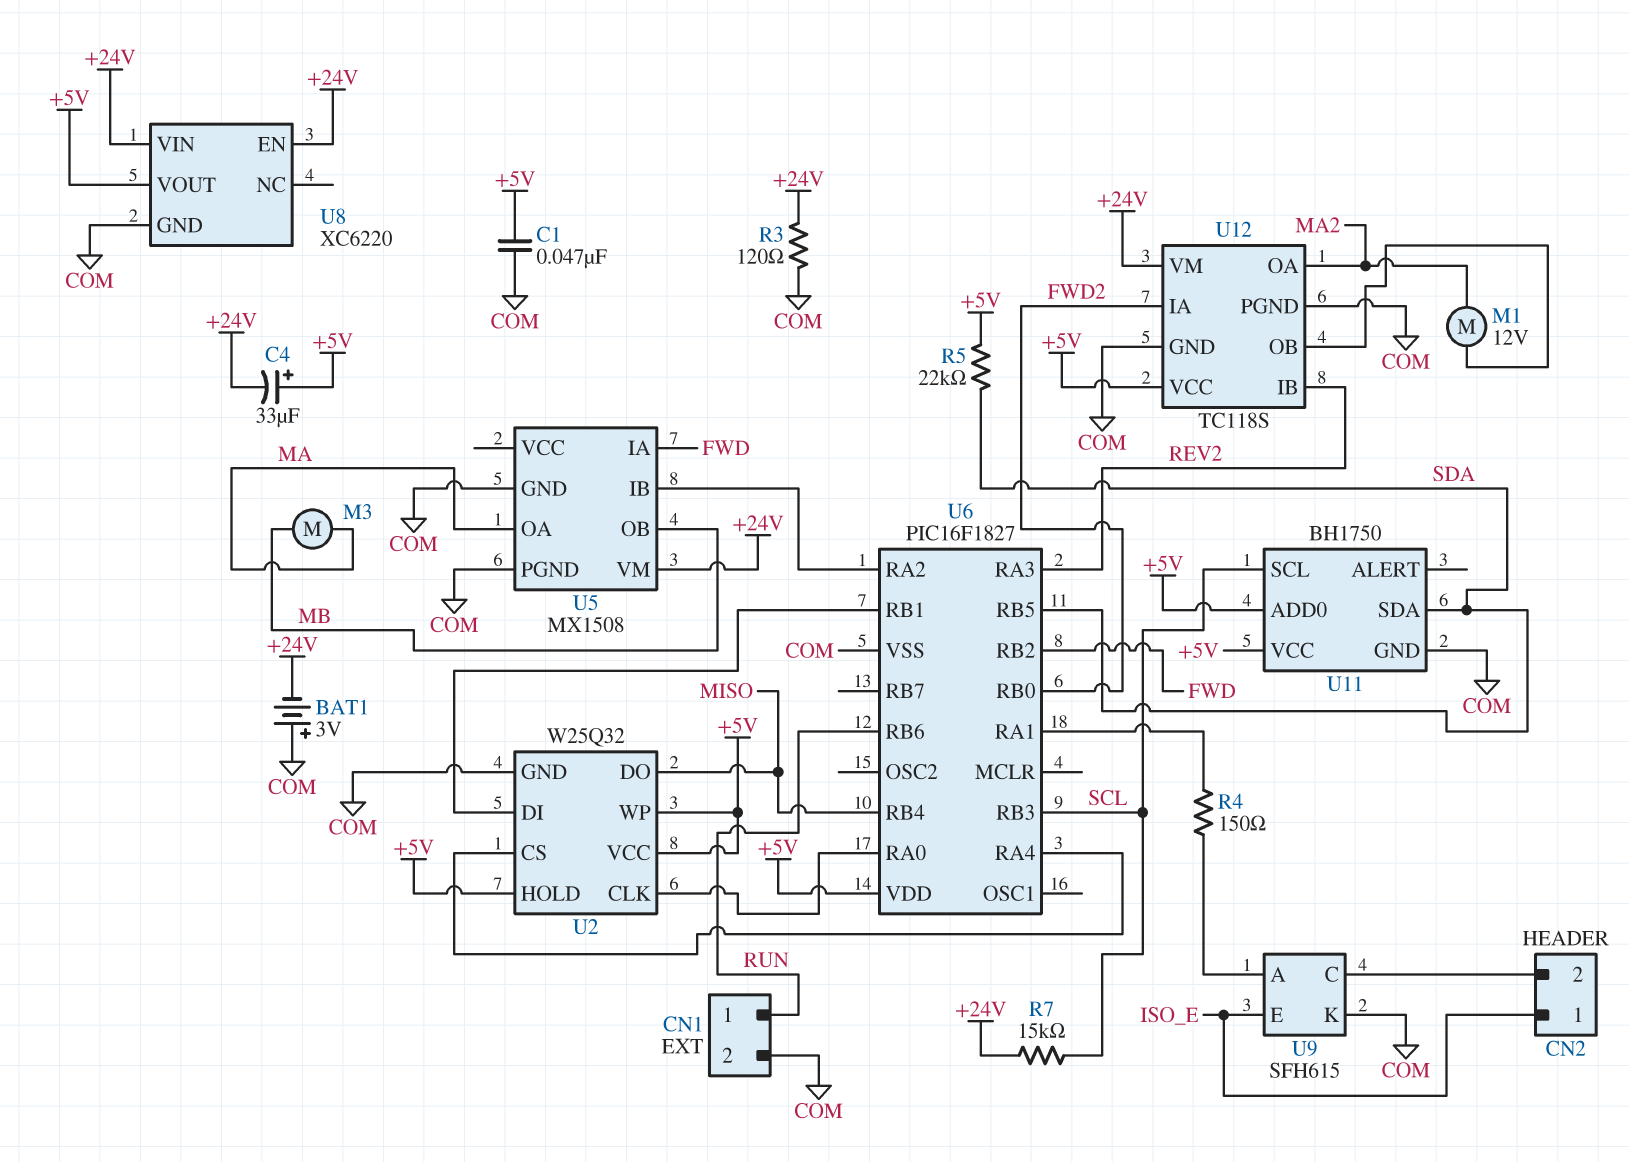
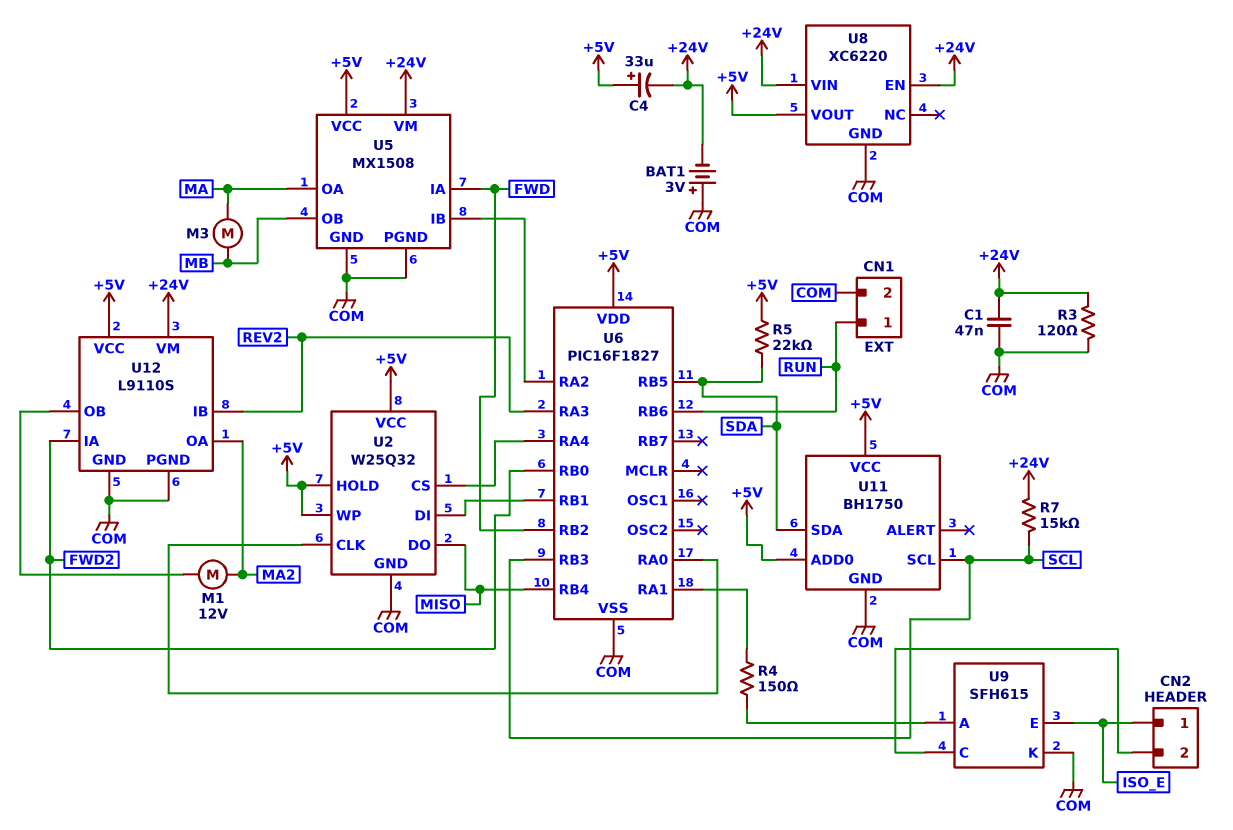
C1: 47nF (+5V, COM) -> 47nF (+24V, COM)
U5 pin VCC: none -> +5V
U12: TC118S -> L9110S

